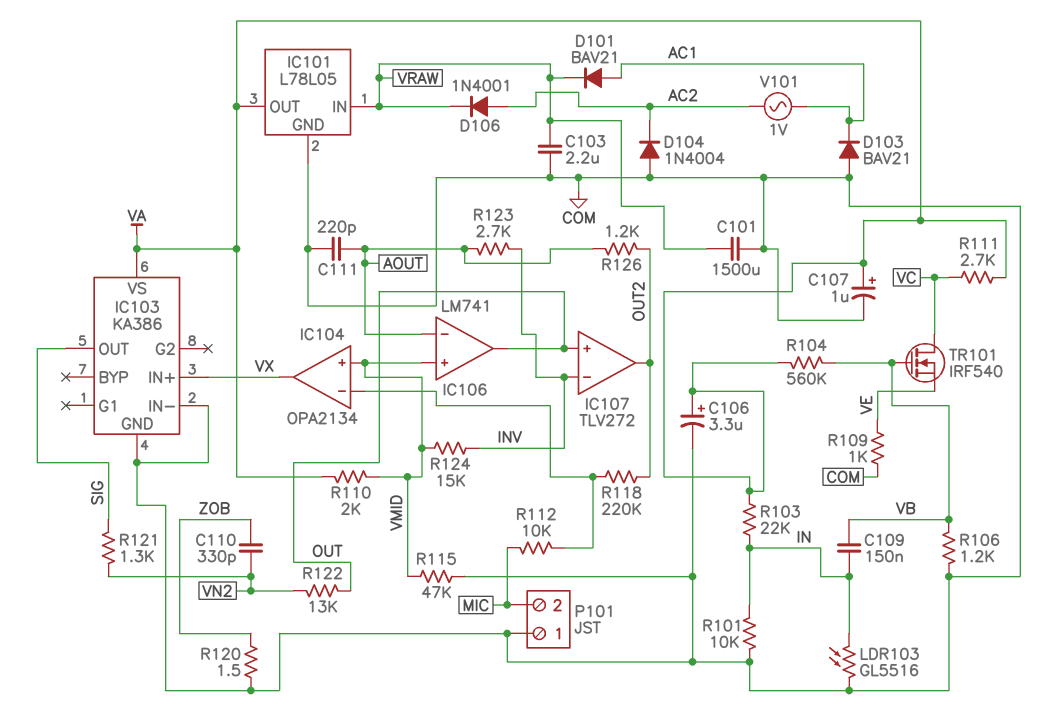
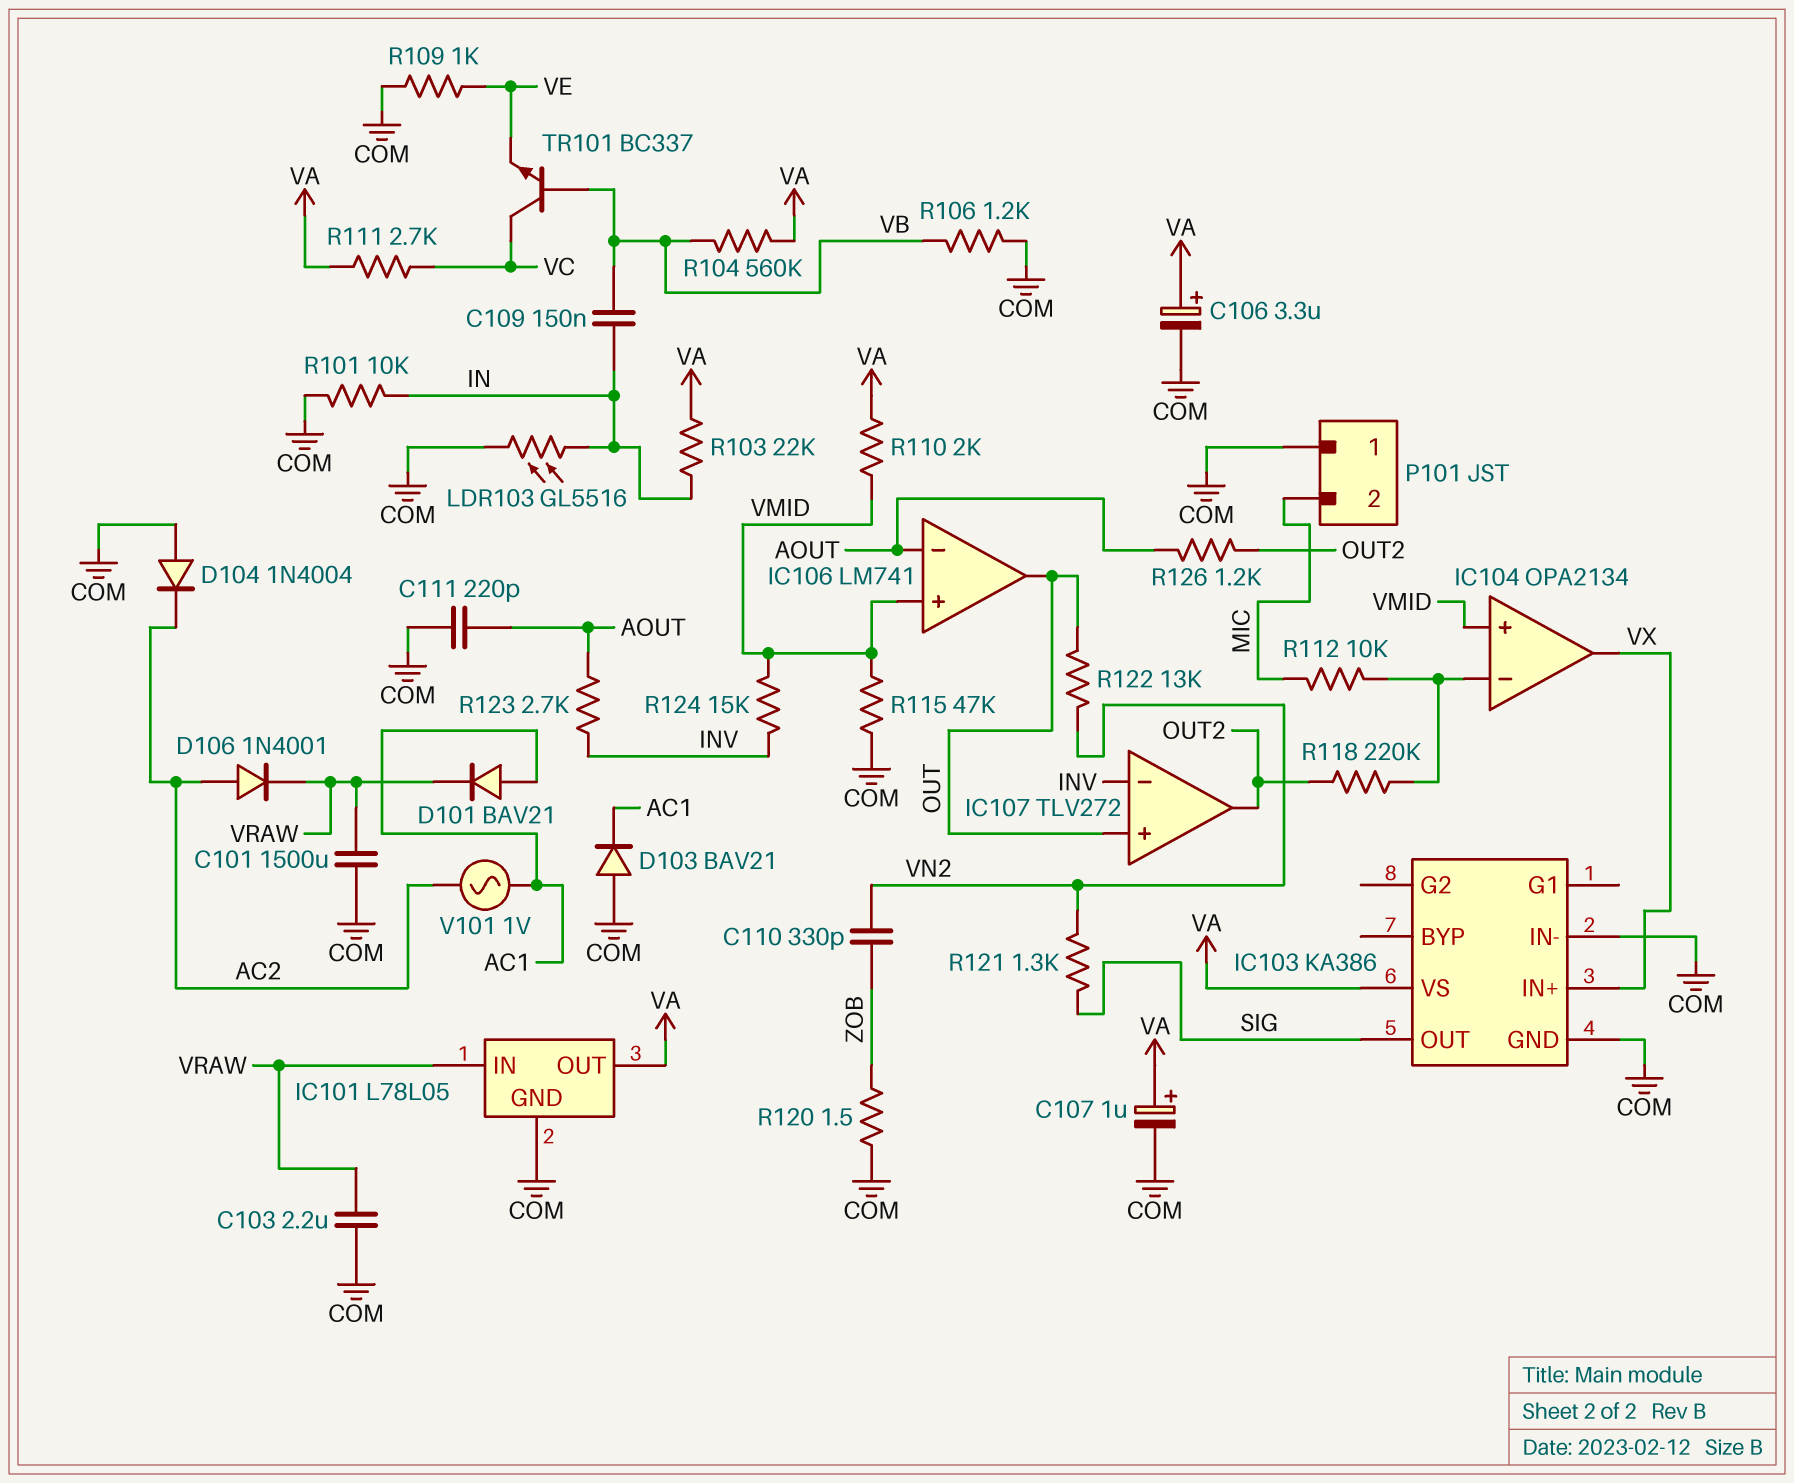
TR101: NMOS IRF540 (G VB, D VC, S VE) -> NPN BC337 (B VB, C VC, E VE)

